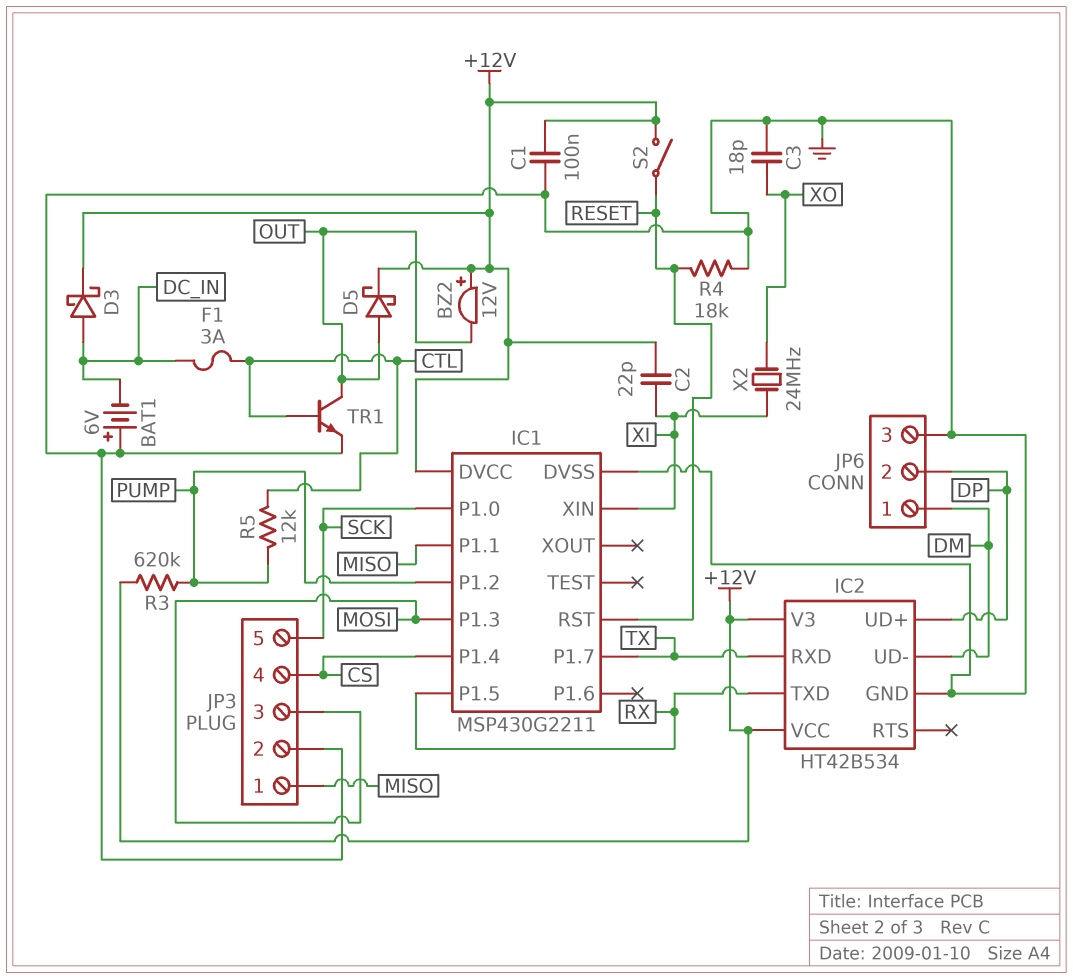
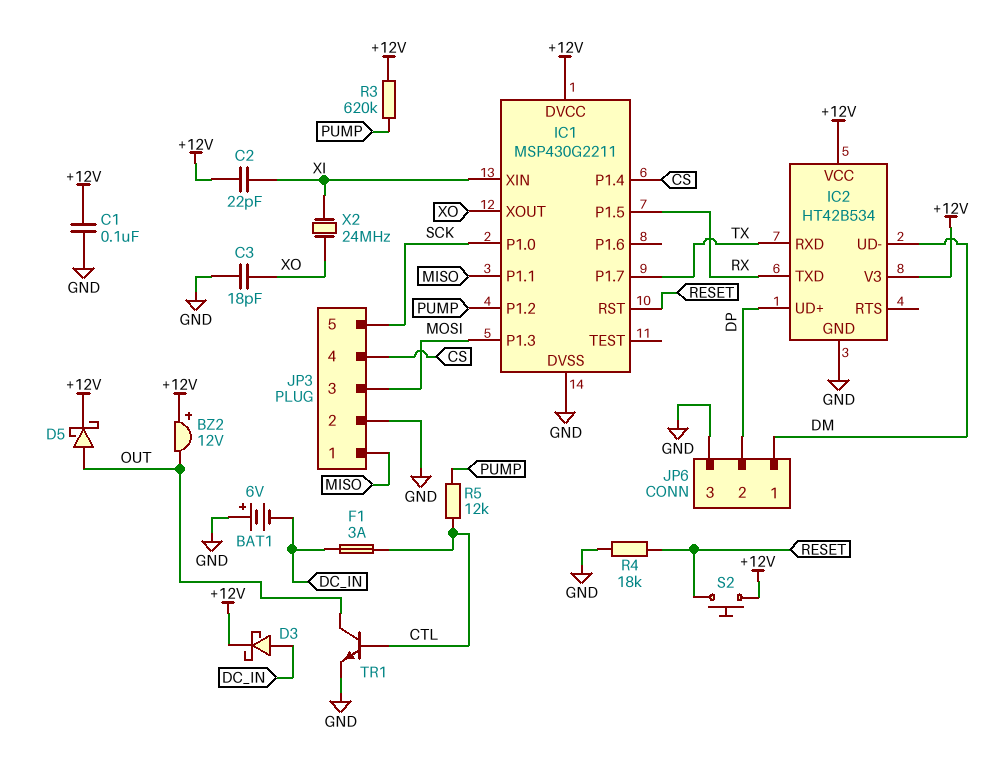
IC1 pin XOUT: none -> XO
S2: switch (+12V, RESET) -> button (+12V, RESET)

